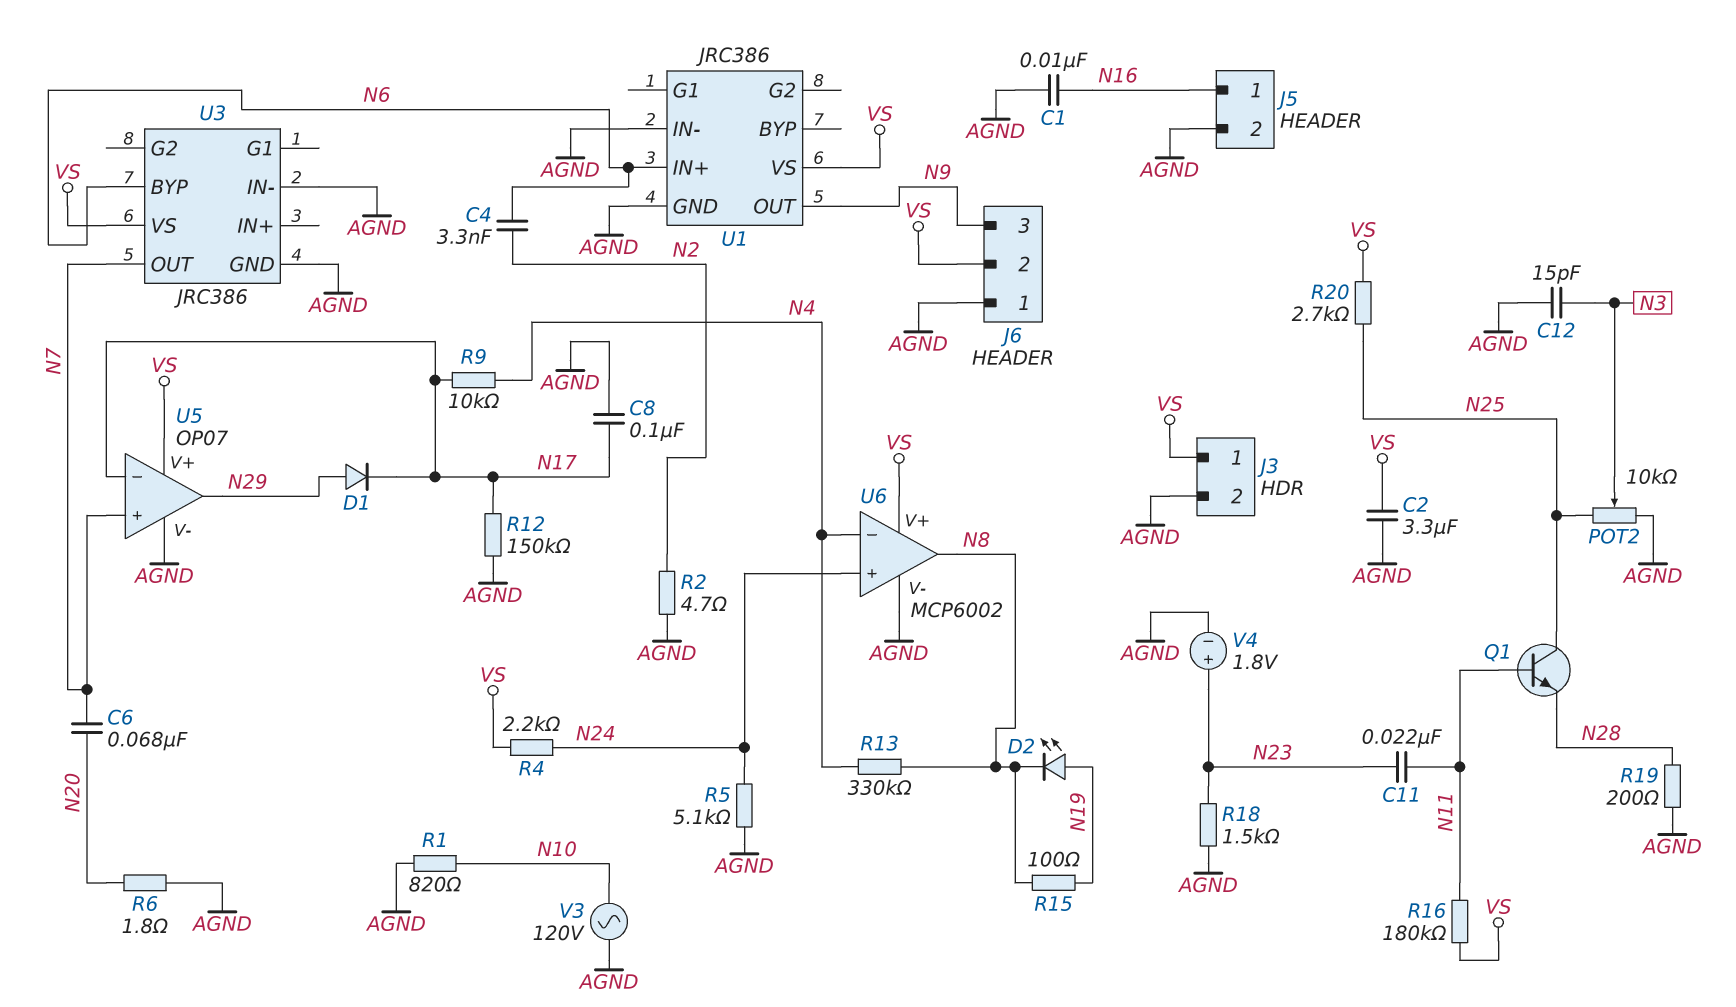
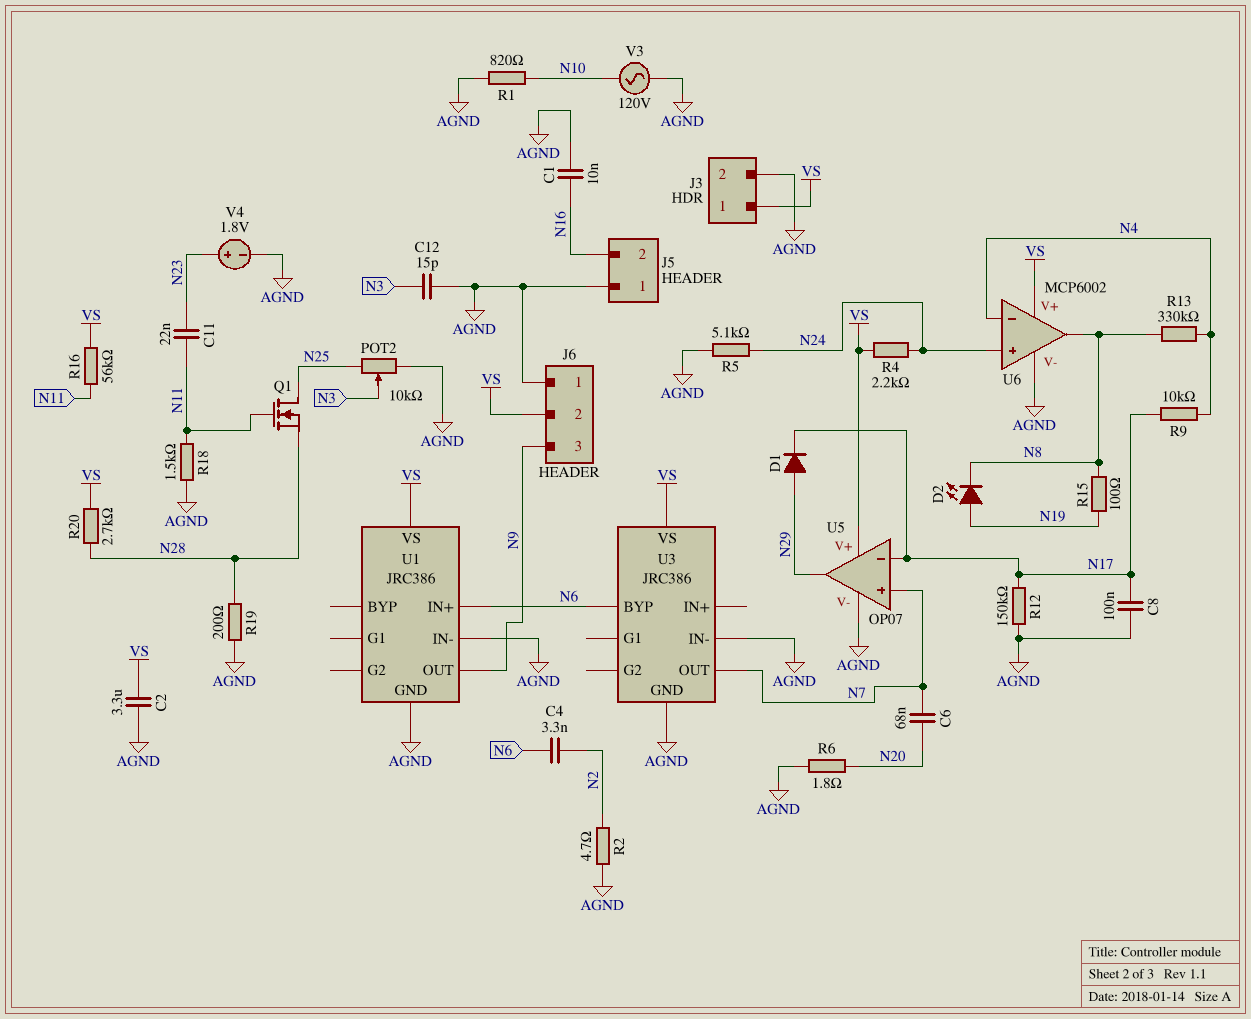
J5 pin 1: N16 -> AGND
J5 pin 2: AGND -> N16
Q1: NPN (B N11, C N25, E N28) -> NMOS (G N11, D N25, S N28)
R16: 180k (N11, VS) -> 56k (N11, VS)
R18: 1.5k (AGND, N23) -> 1.5k (AGND, N11)
R20: 2.7k (N25, VS) -> 2.7k (N28, VS)

